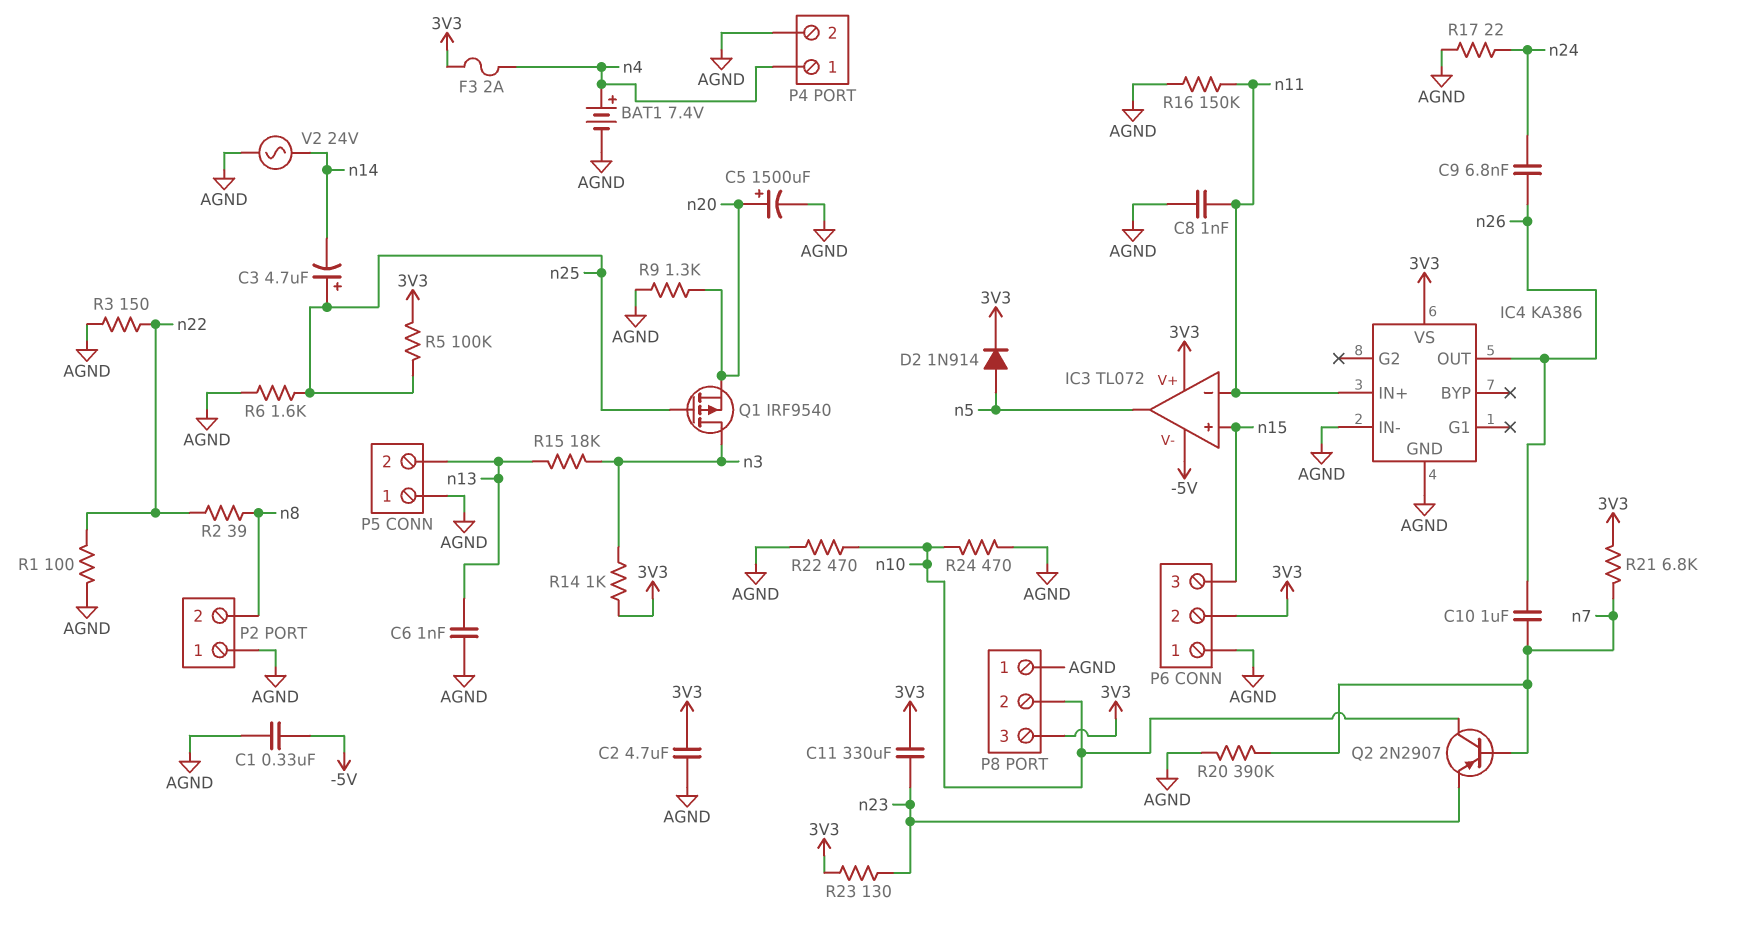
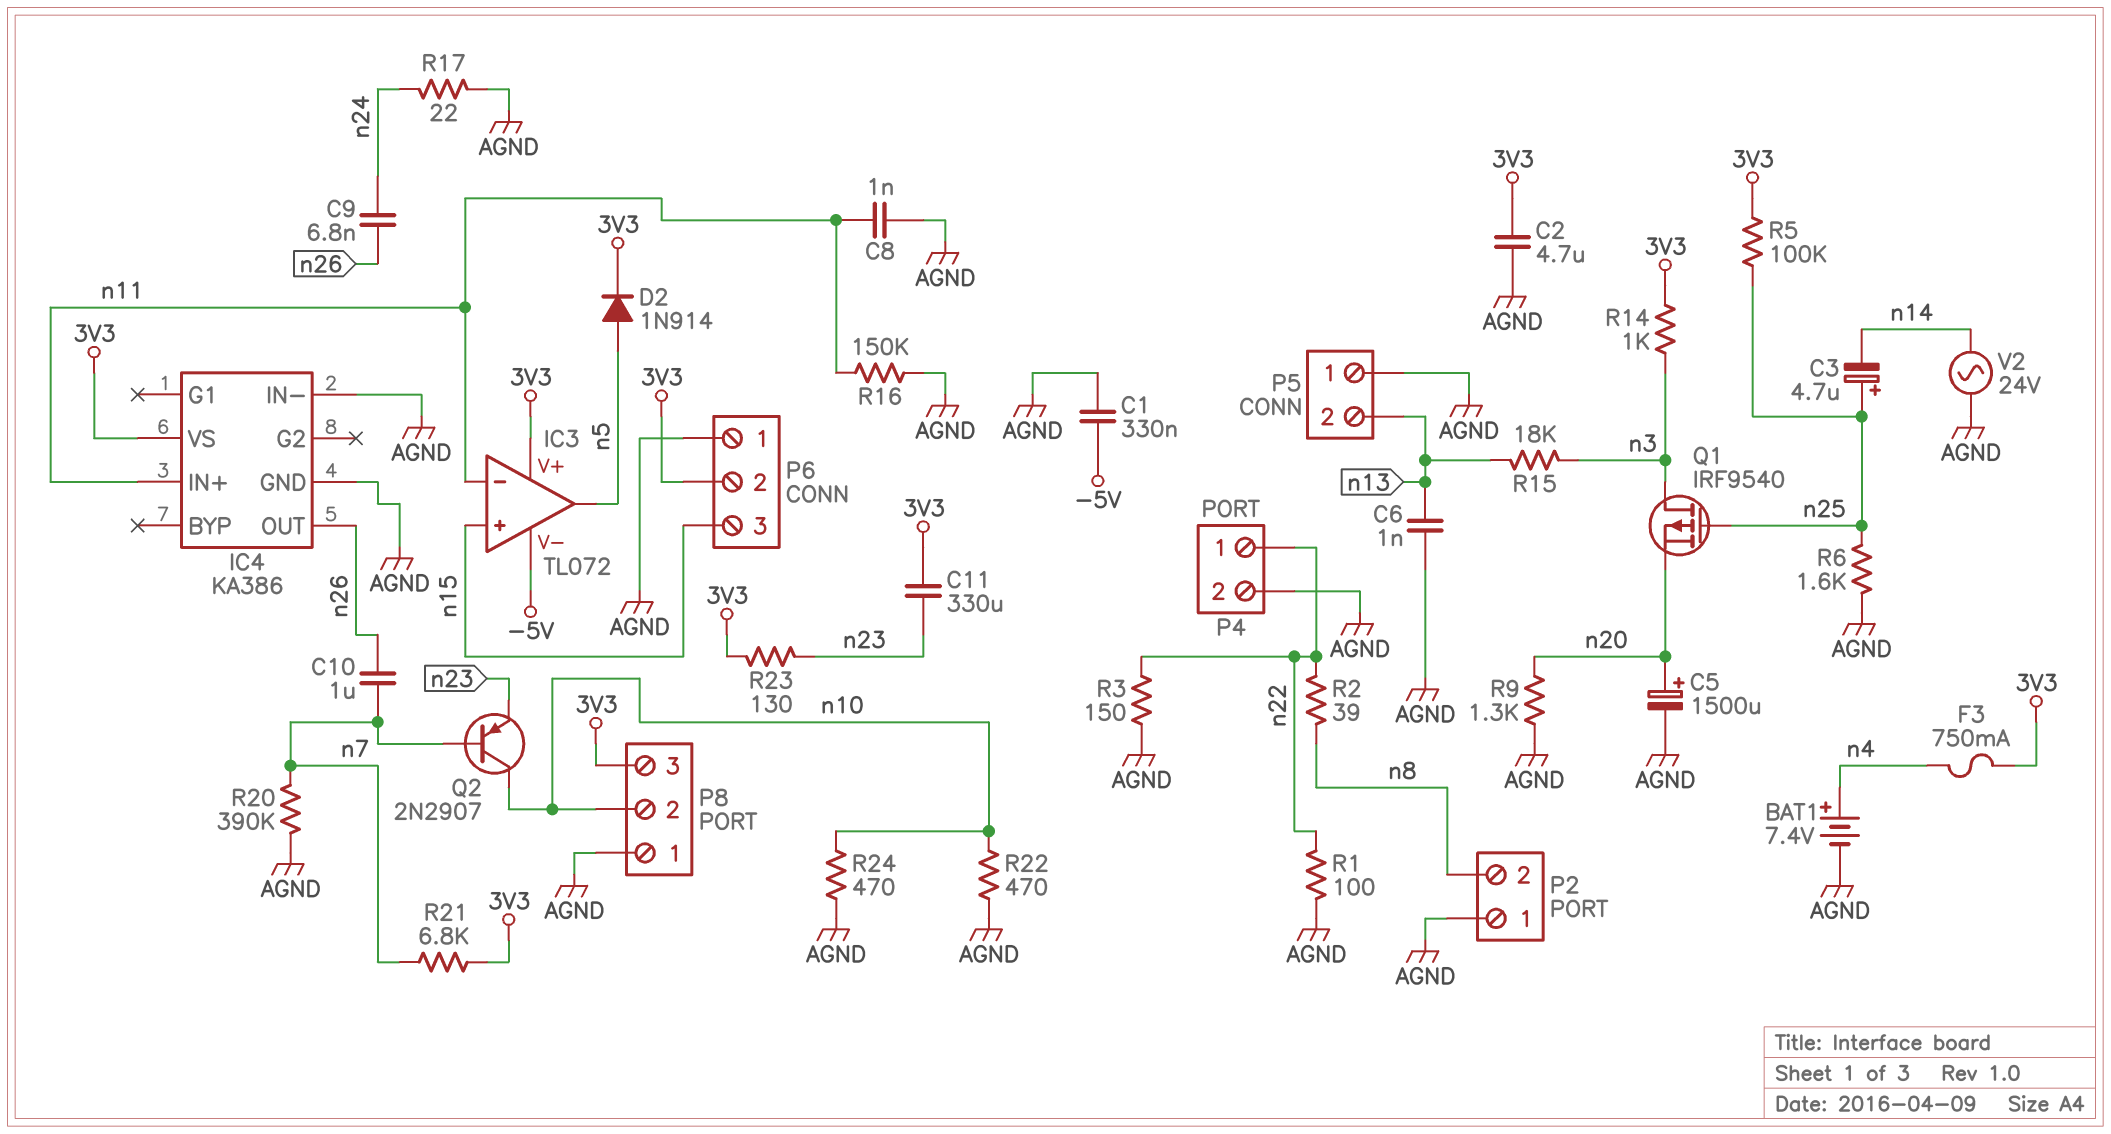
F3: 2A (3V3, n4) -> 750mA (3V3, n4)
P4 pin 1: n4 -> n22

